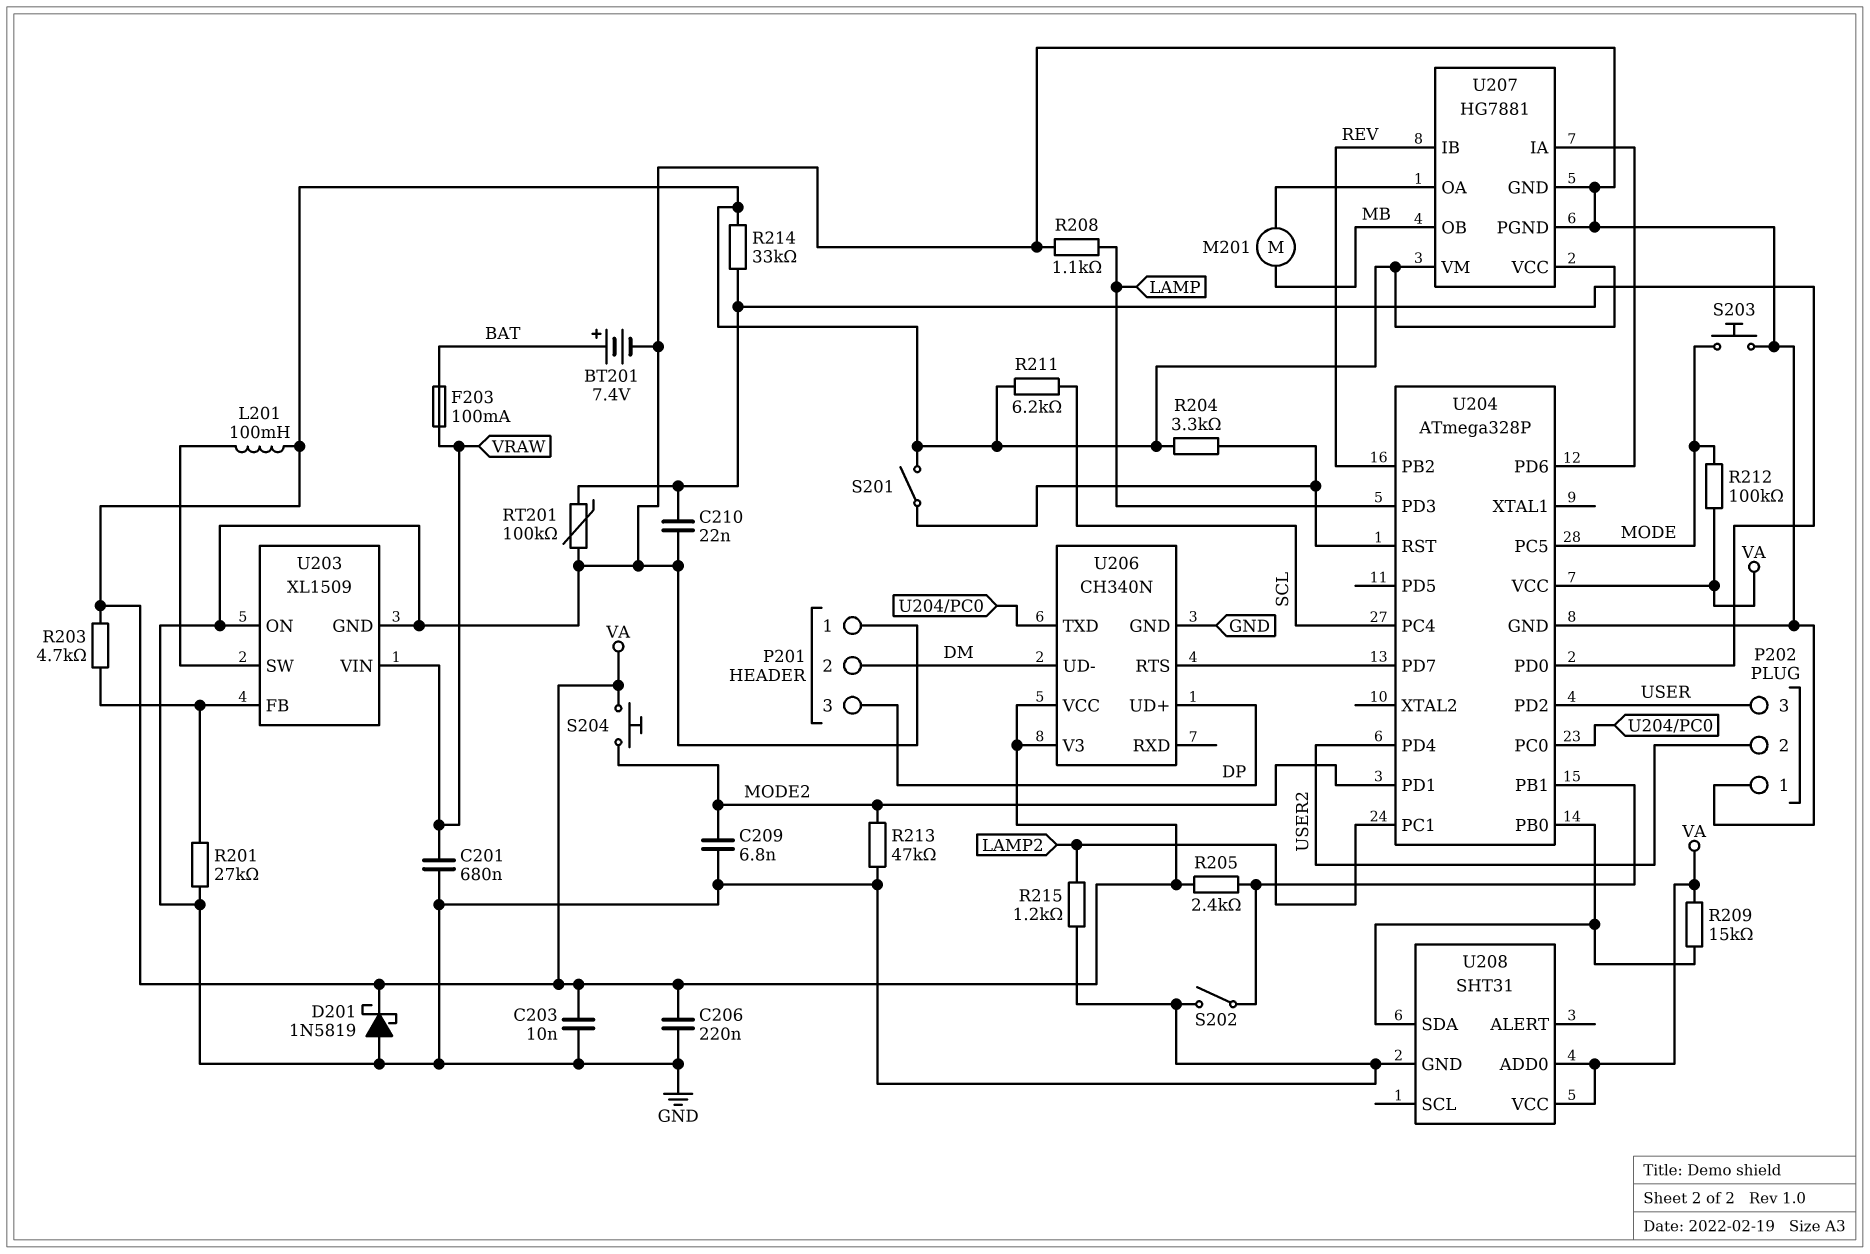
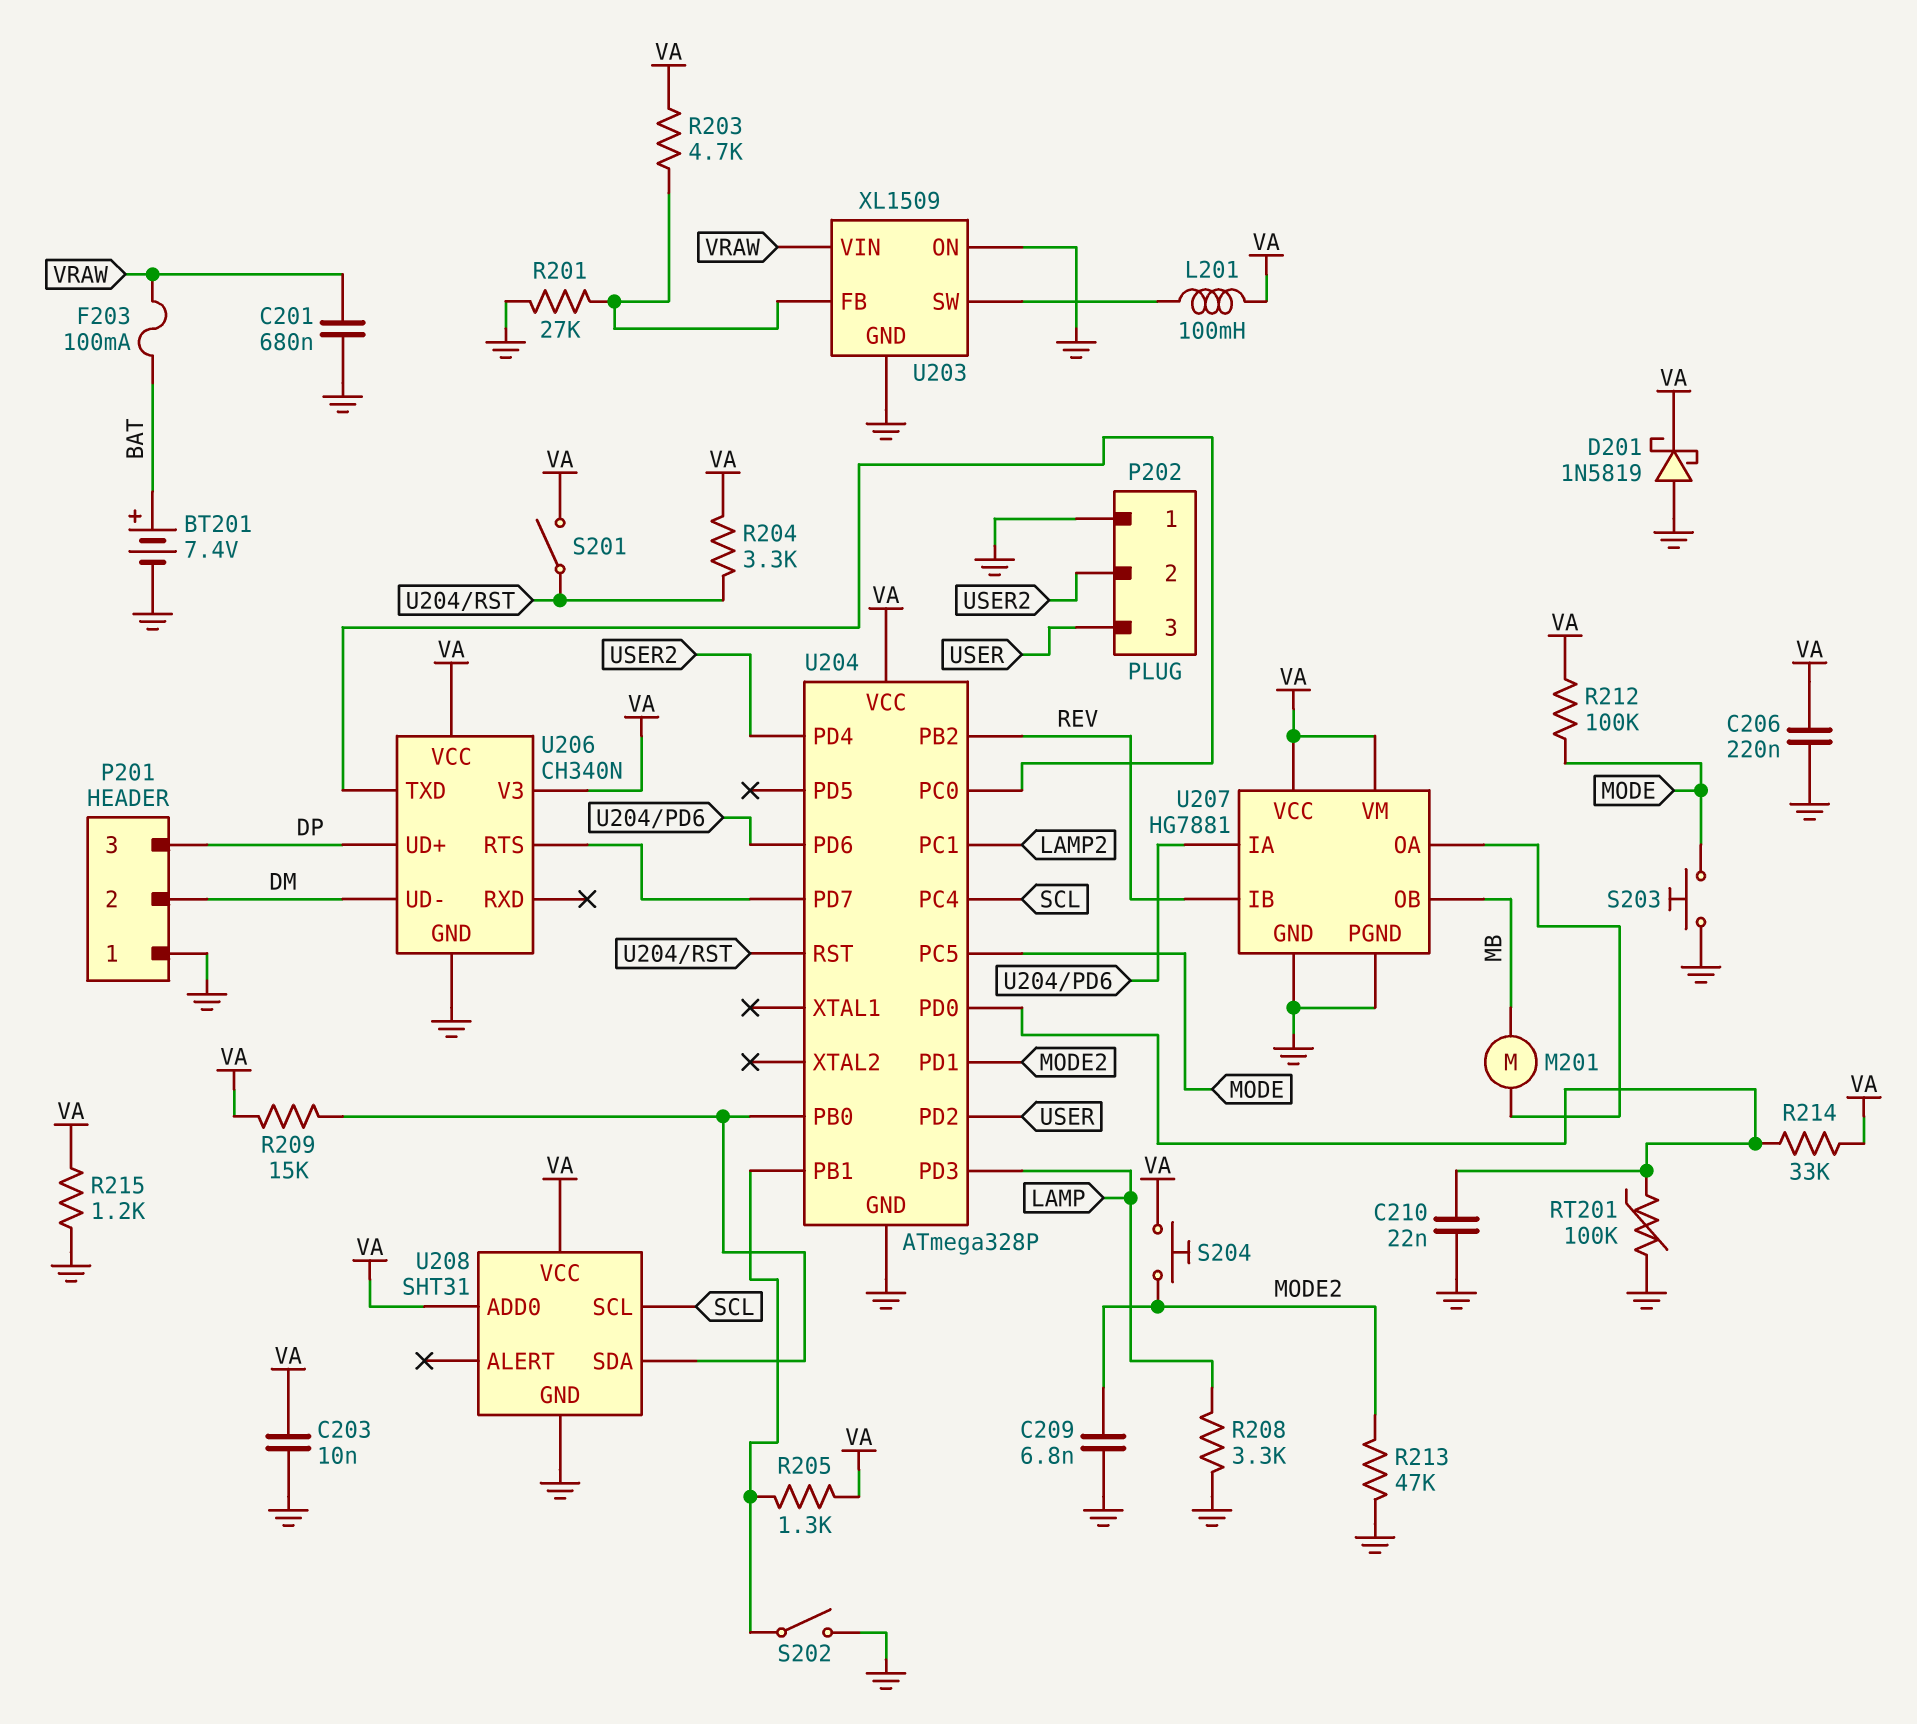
R205: 2.4k (U204/PB1, VA) -> 1.3k (U204/PB1, VA)
R208: 1.1k (GND, LAMP) -> 3.3k (GND, LAMP)
R211: 6.2k (SCL, VA) -> none
R215: 1.2k (GND, LAMP2) -> 1.2k (GND, VA)
U208 pin SCL: none -> SCL

